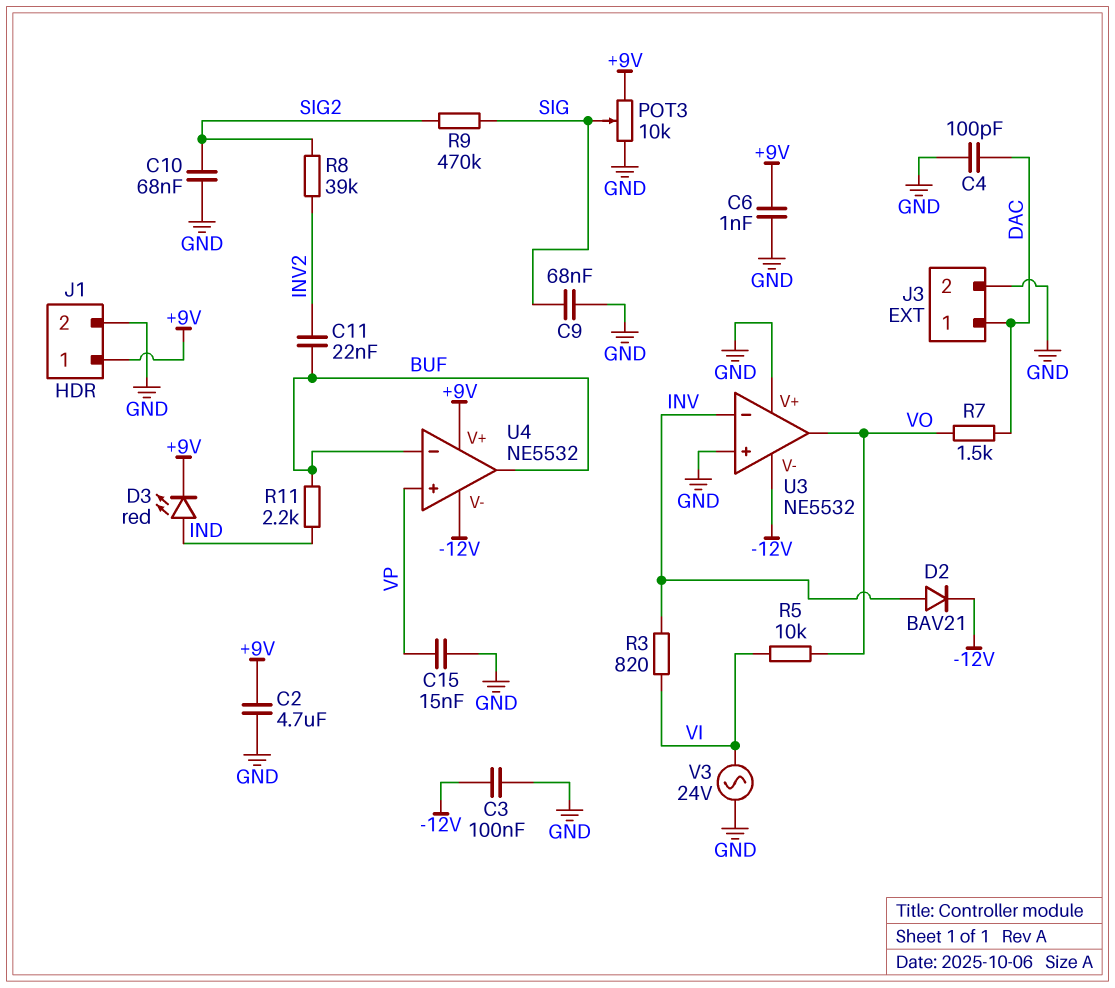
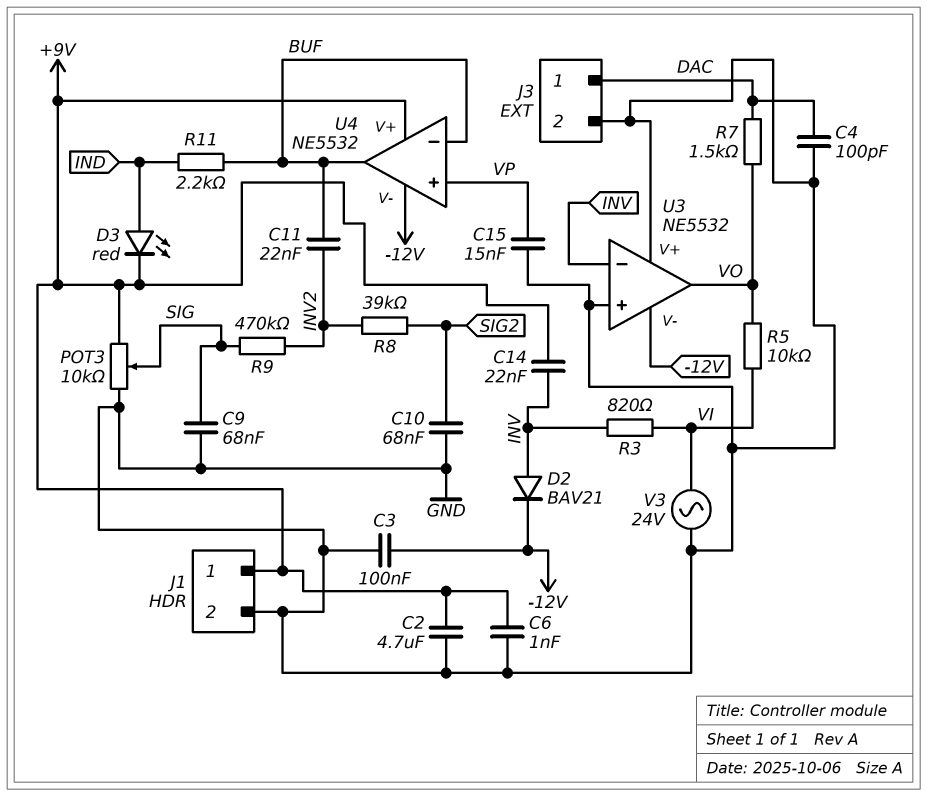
C14: none -> 22nF (+9V, INV)
R9: 470k (SIG, SIG2) -> 470k (INV2, SIG)

